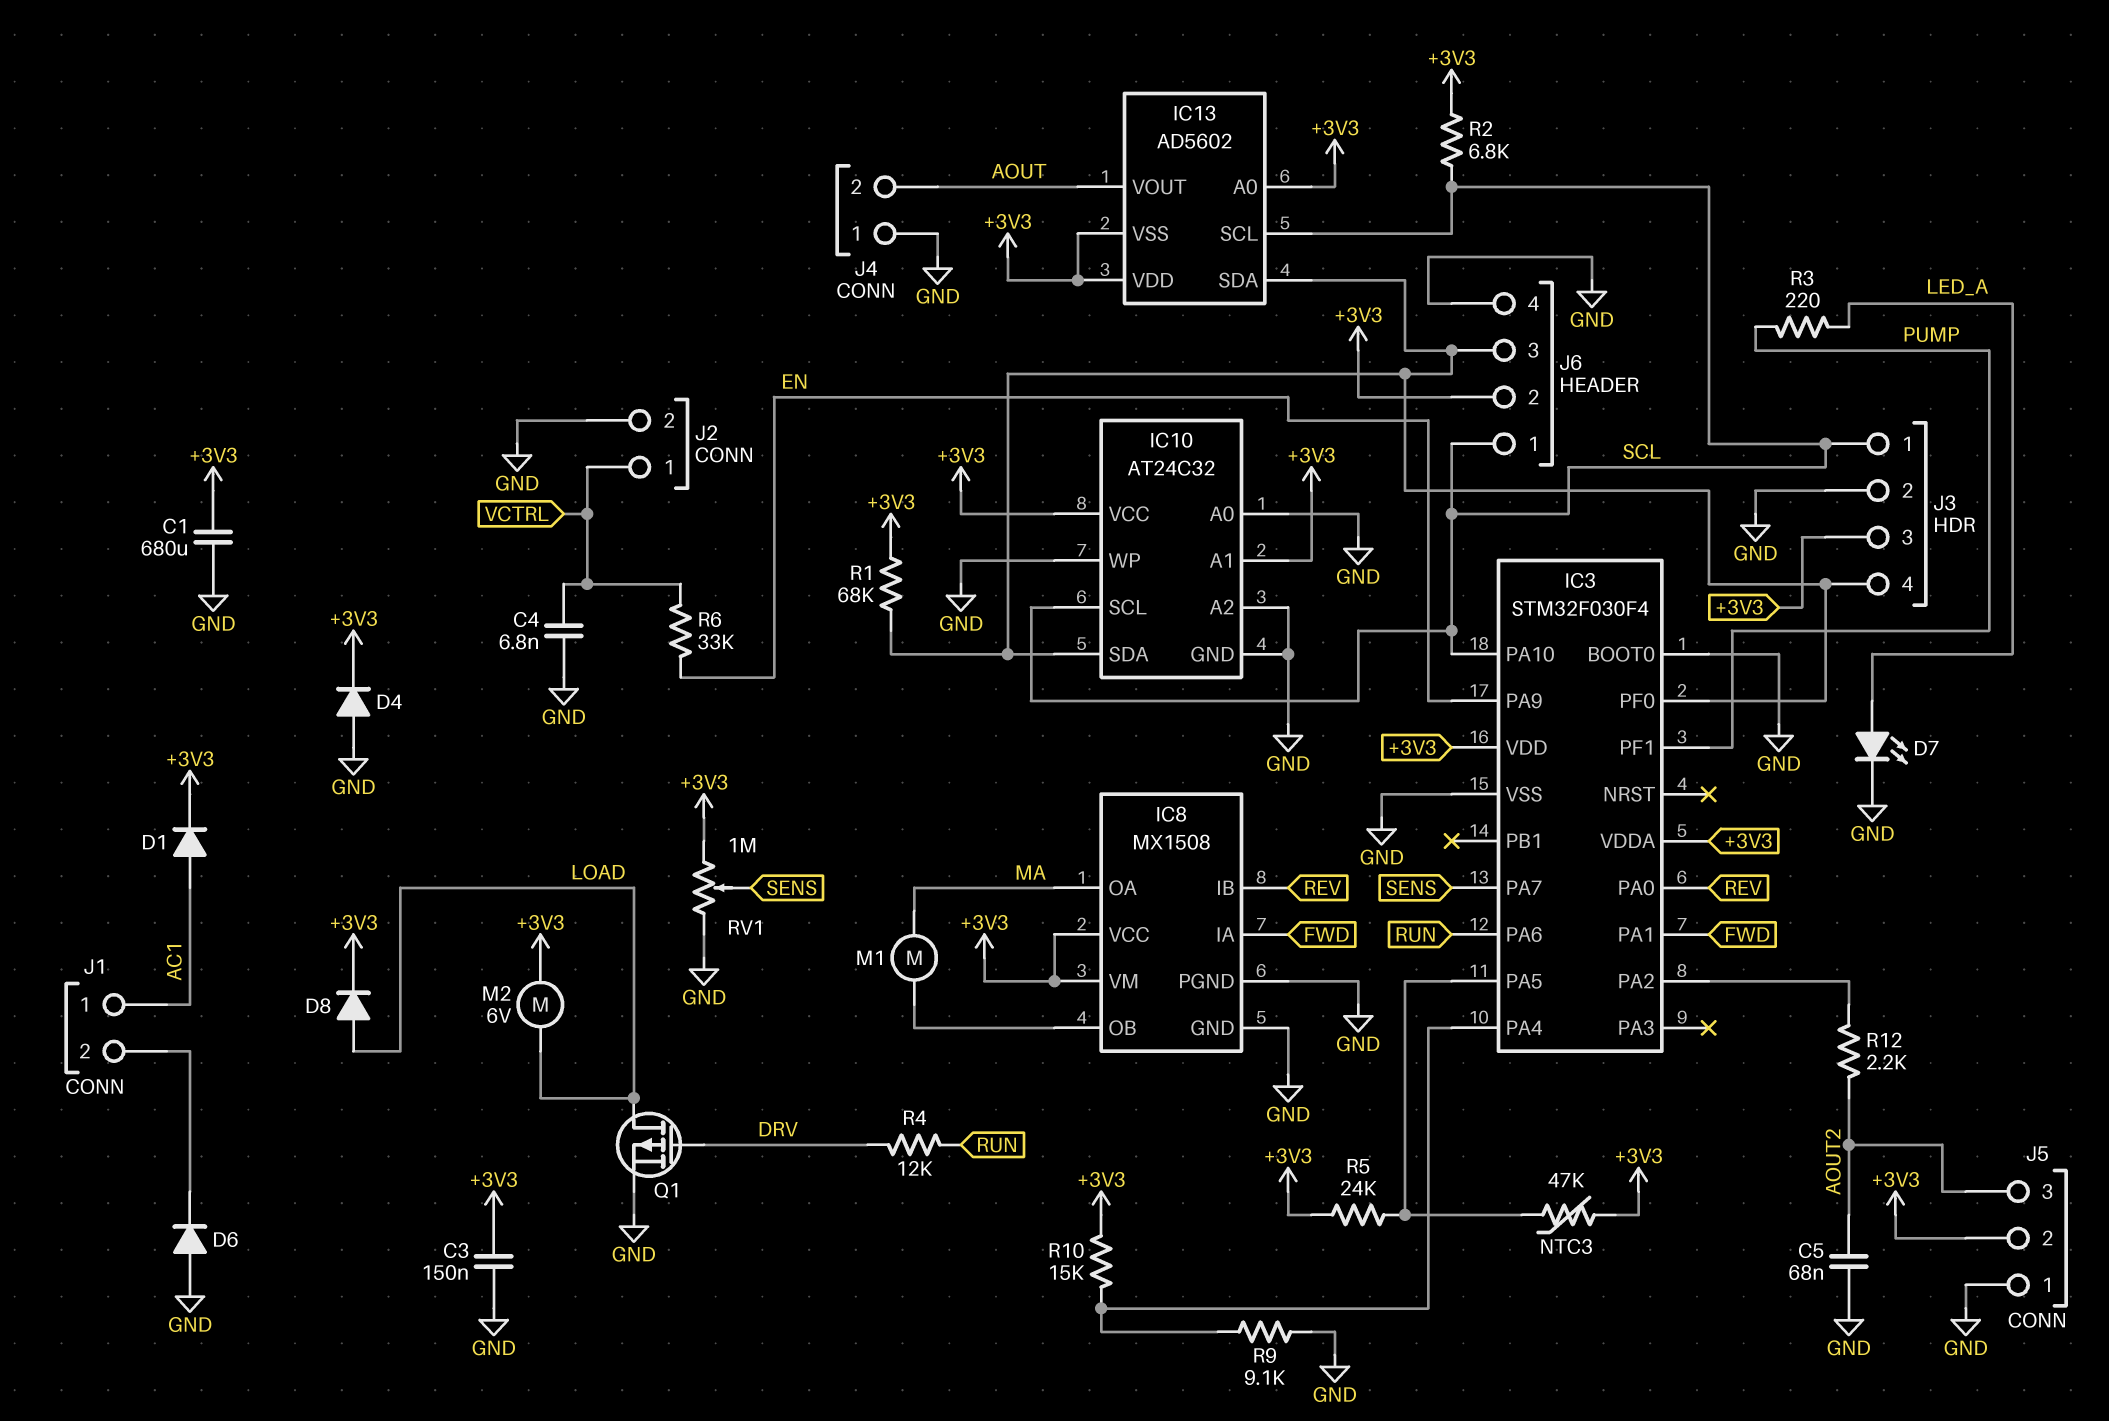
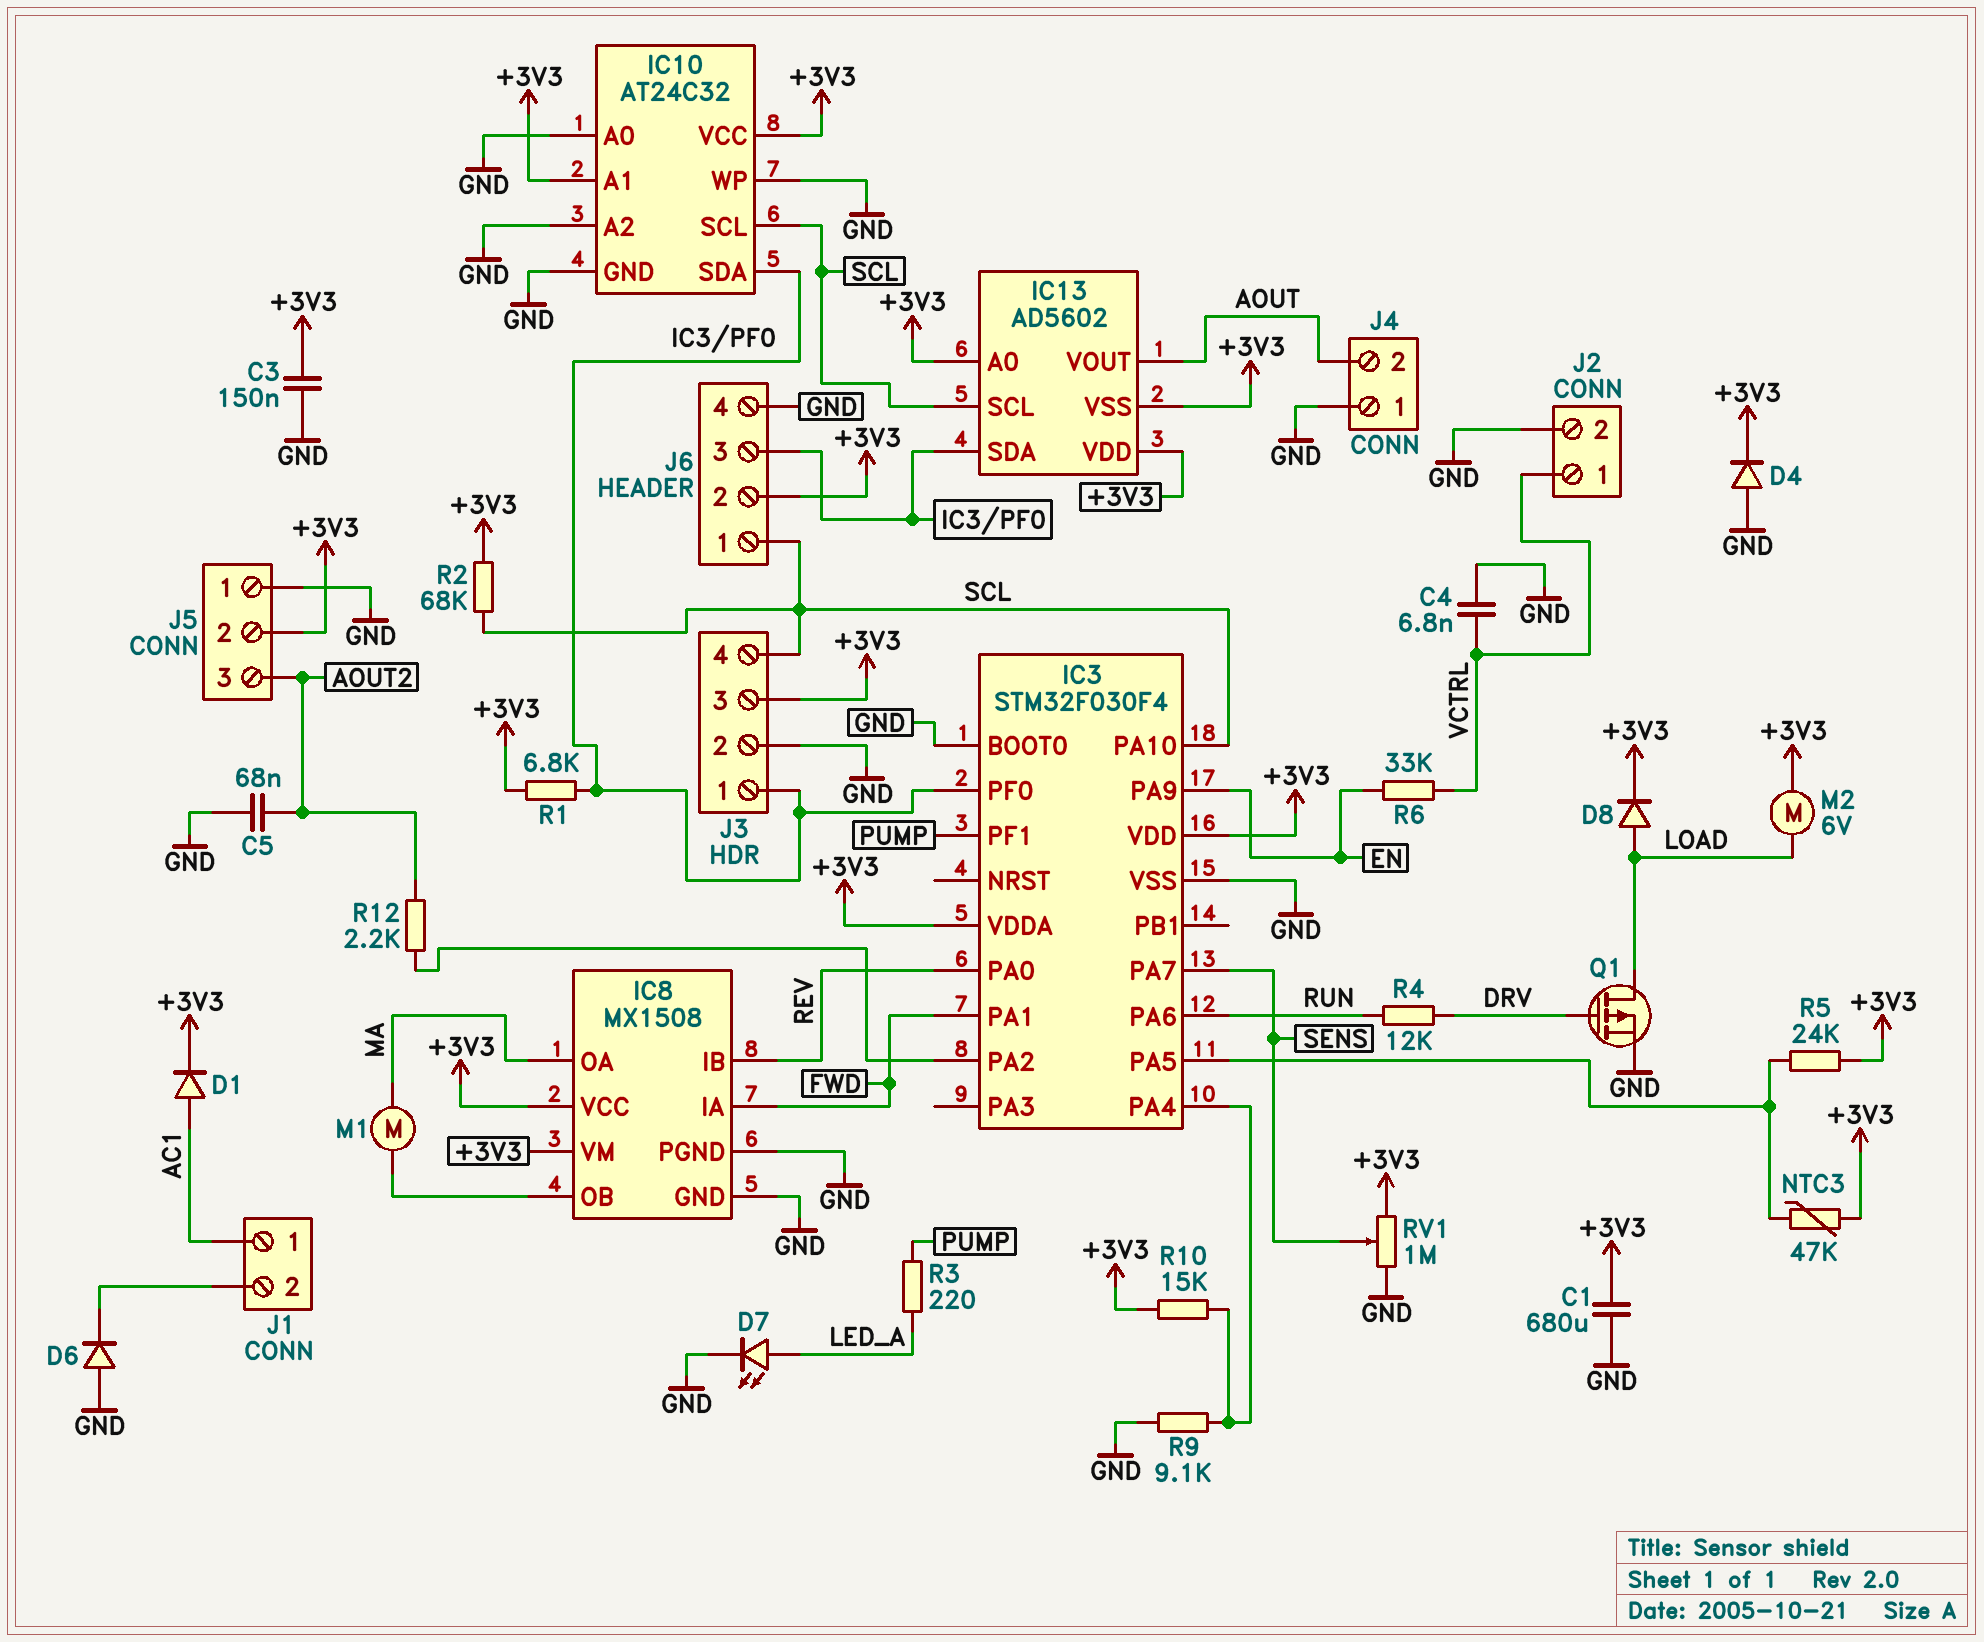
J3 pin 1: SCL -> IC3/PF0
J3 pin 4: IC3/PF0 -> SCL
R1: 68k (+3V3, IC3/PF0) -> 6.8k (+3V3, IC3/PF0)
R2: 6.8k (+3V3, SCL) -> 68k (+3V3, SCL)

